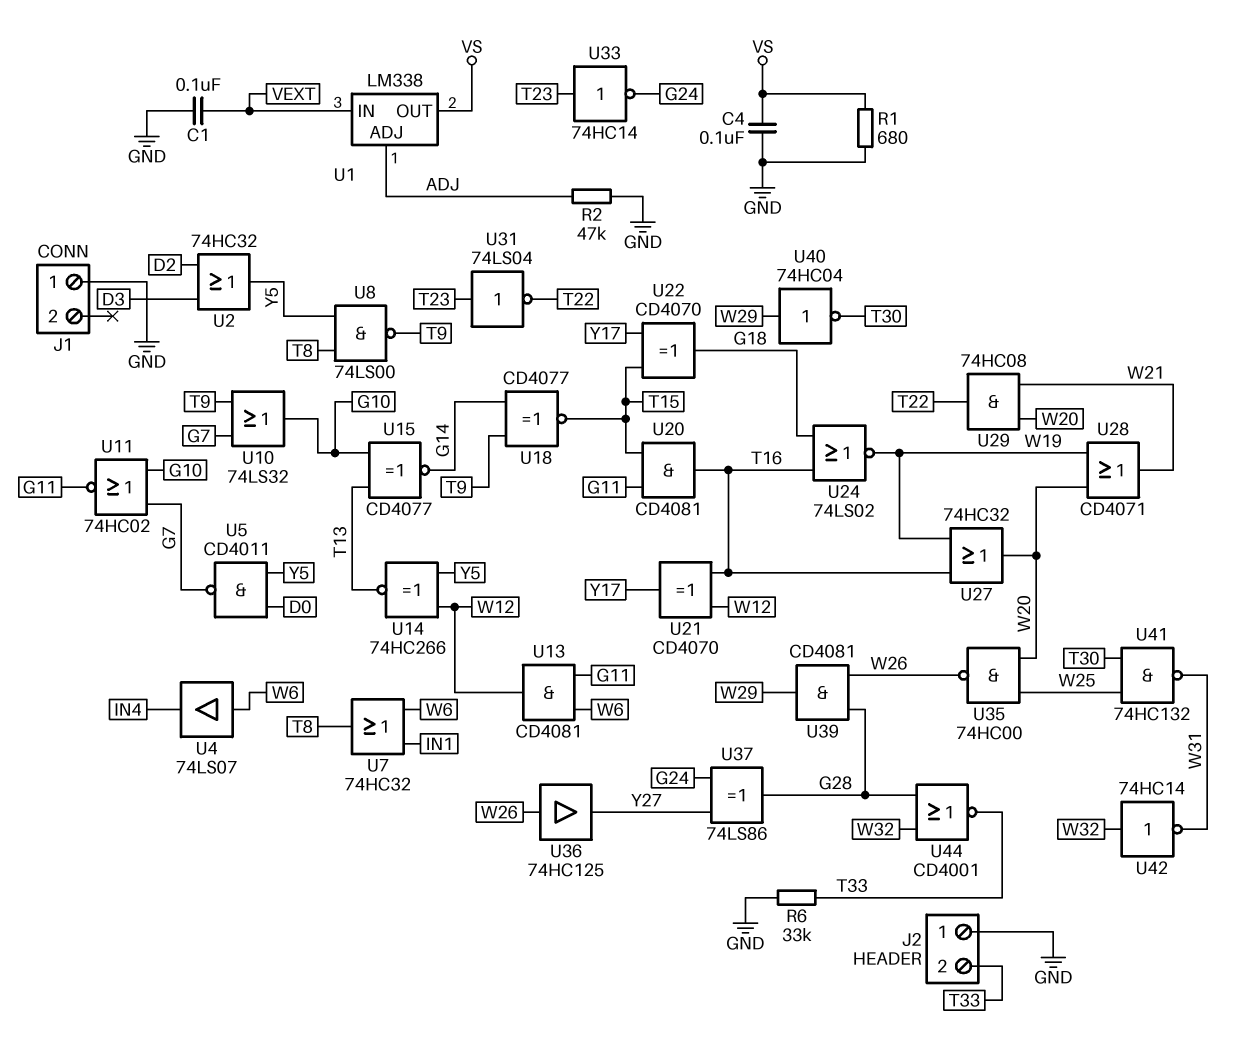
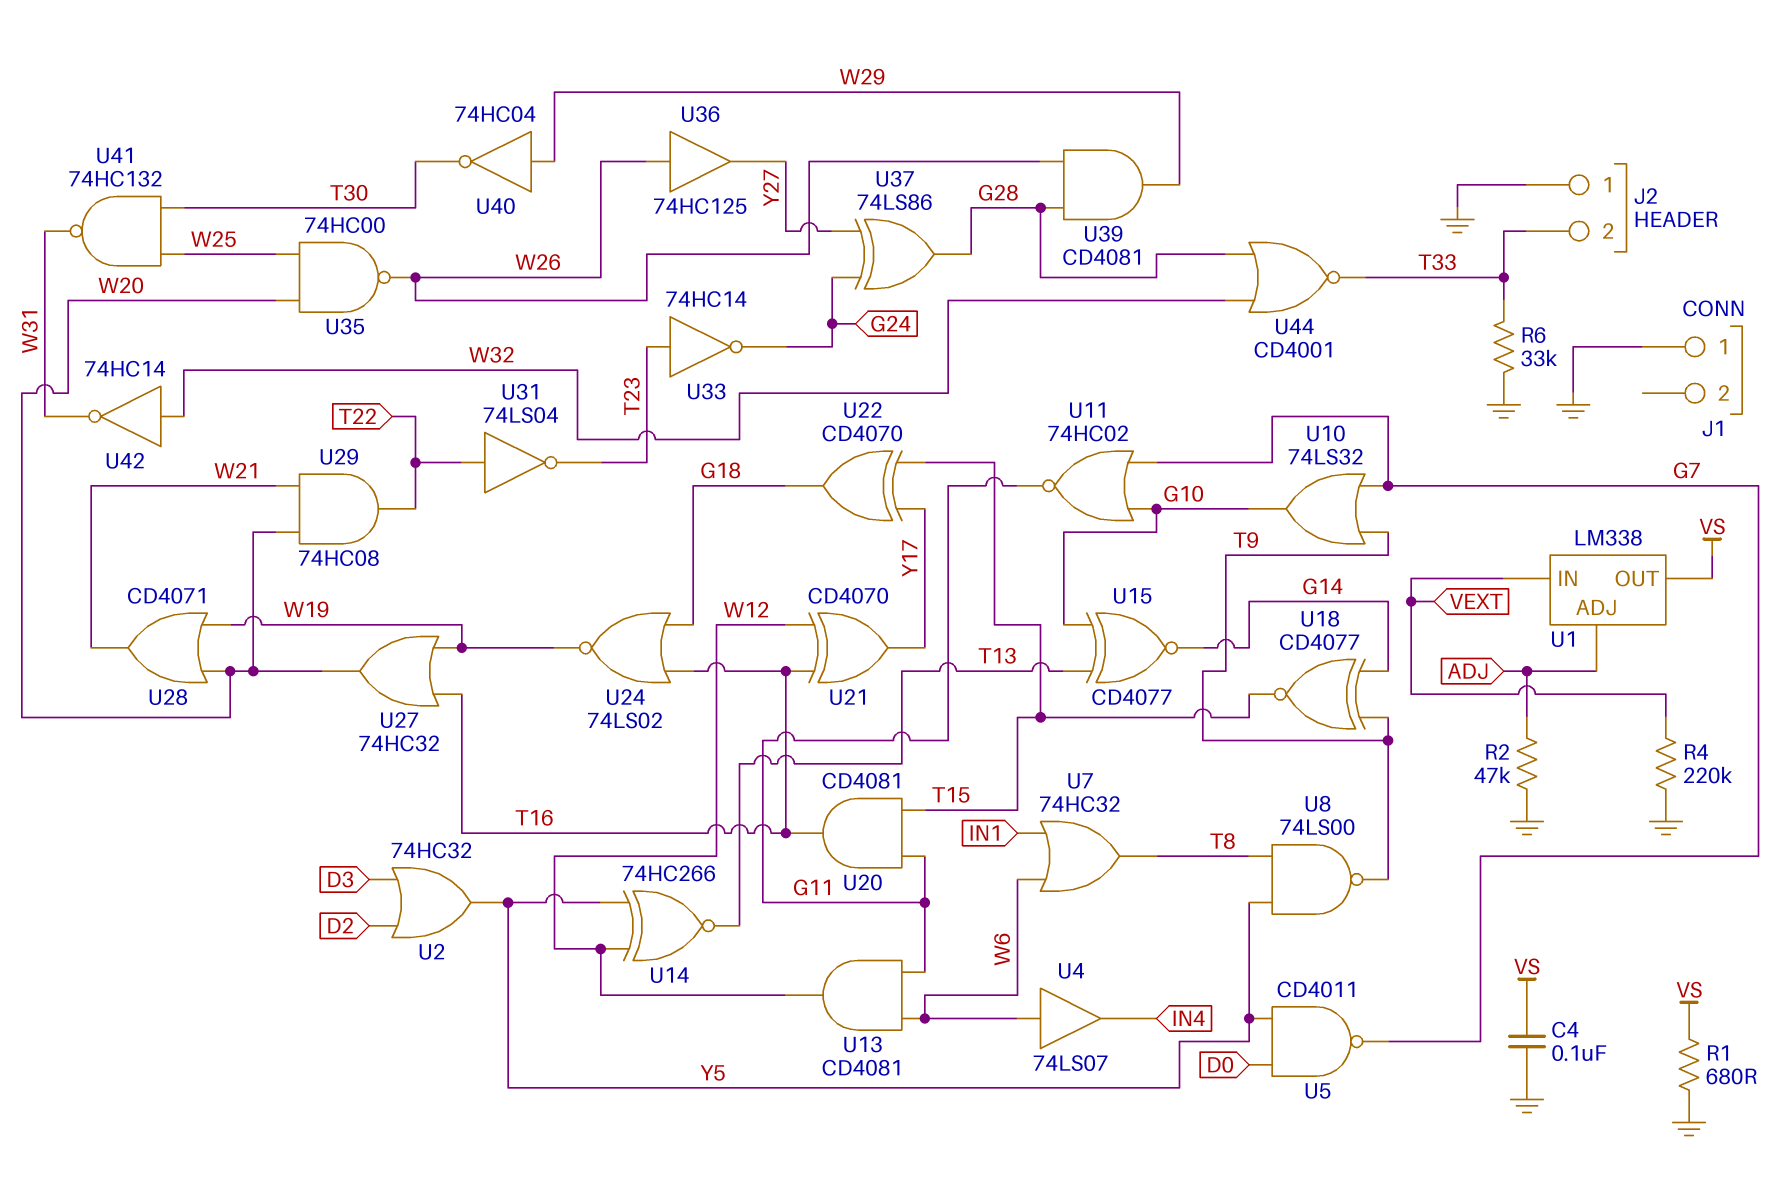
C1: 100nF (GND, VEXT) -> none
R4: none -> 220k (GND, VEXT)
U31: NOT 74LS04 (in T23, out T22) -> NOT 74LS04 (in T22, out T23)

